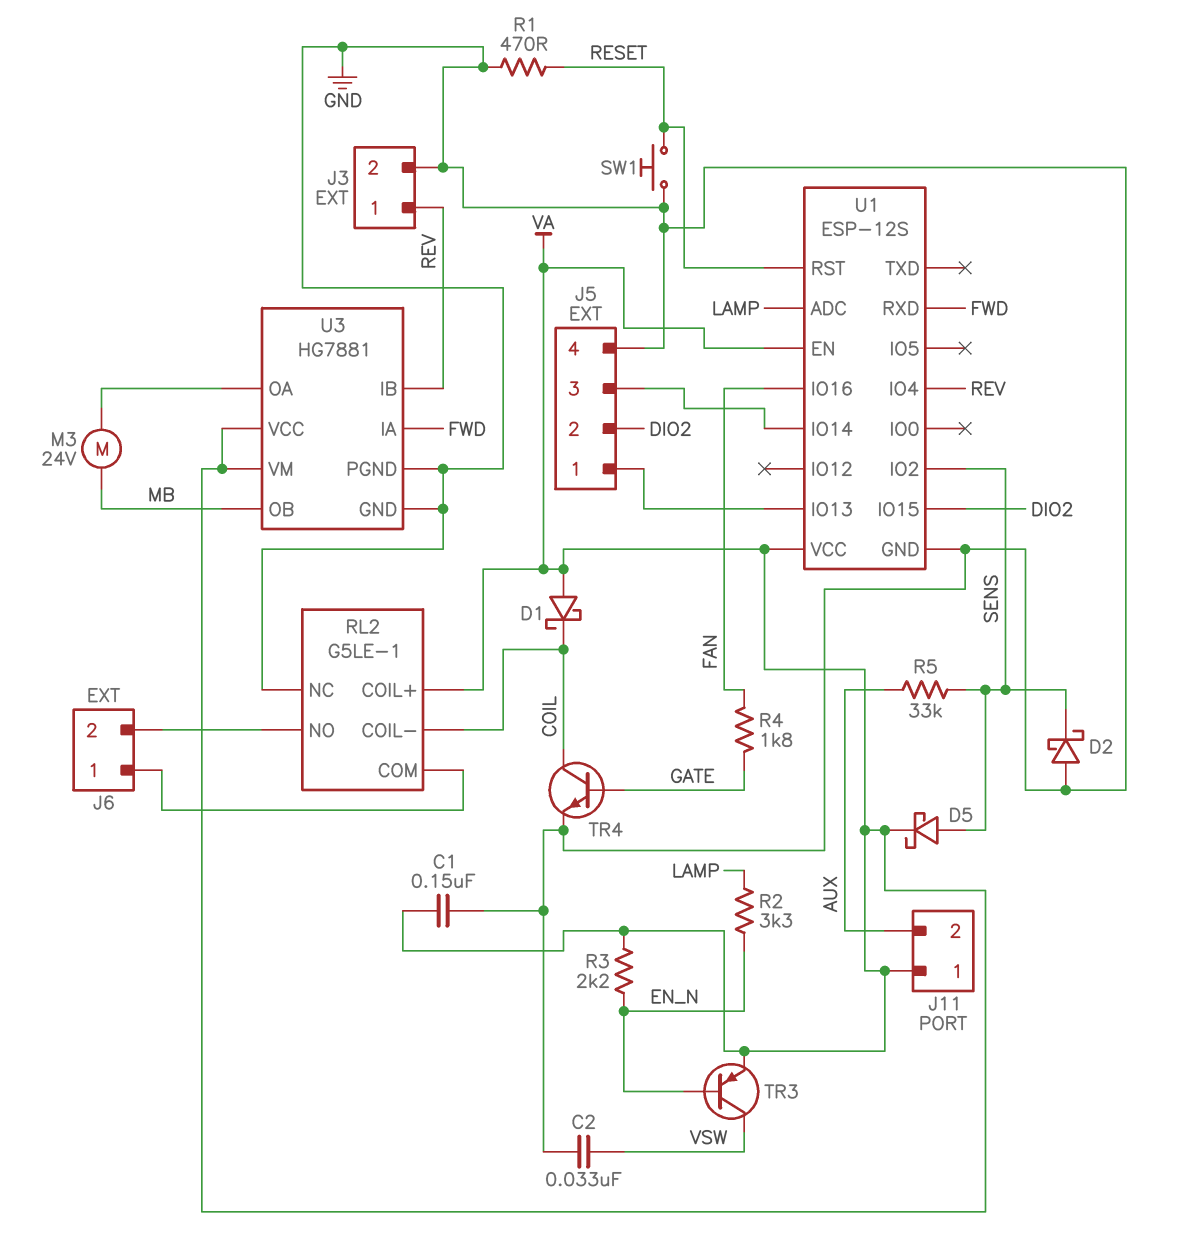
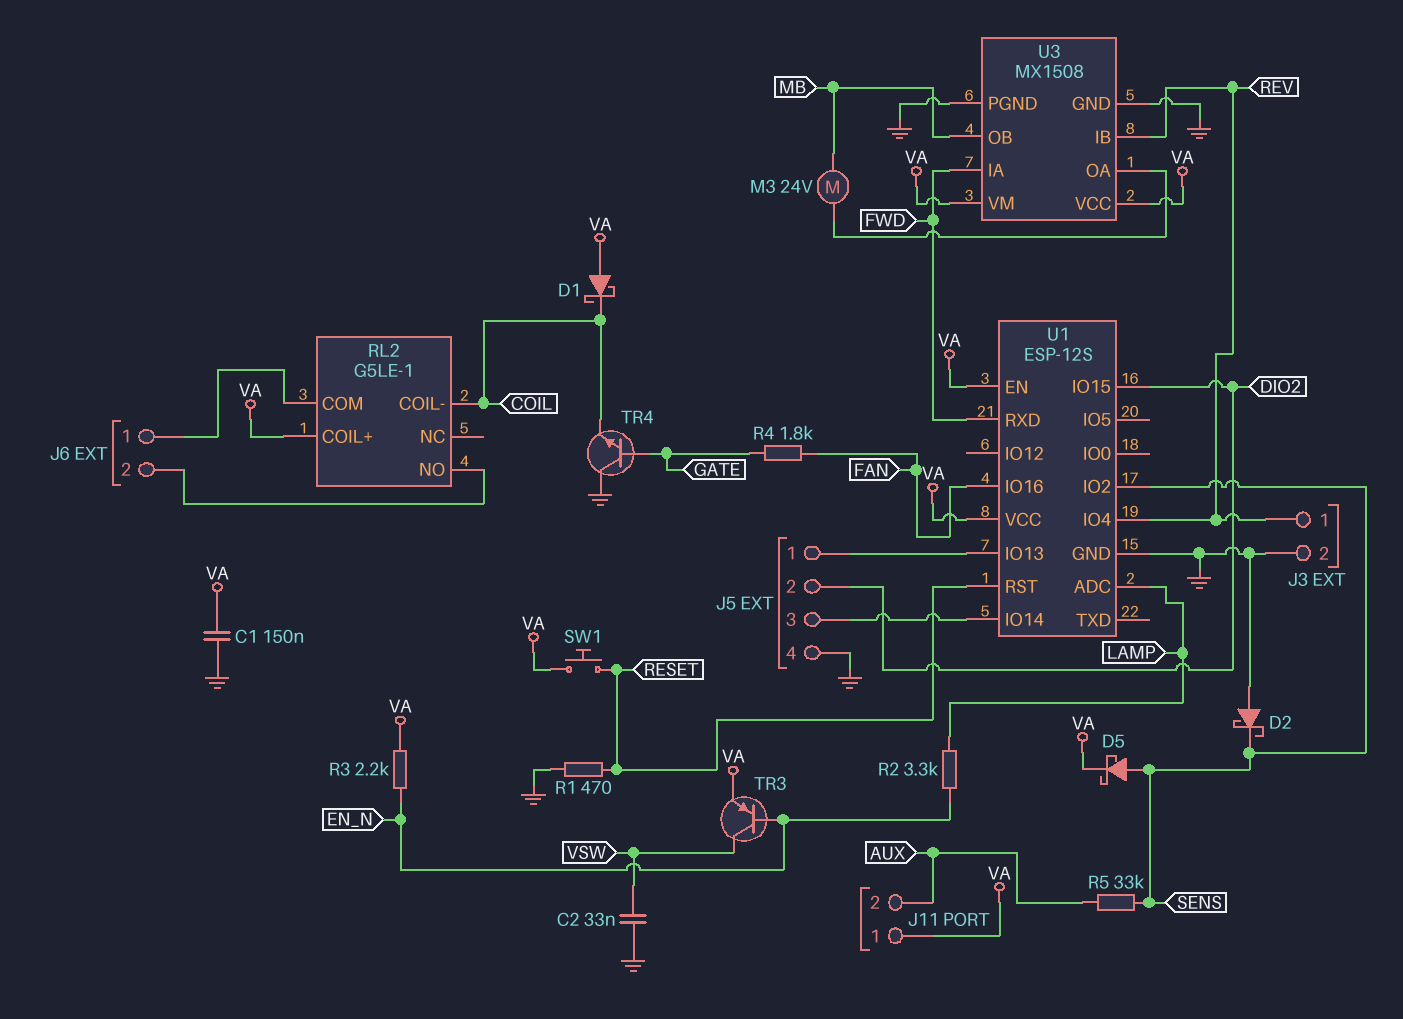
RL2 pin NC: GND -> none
SW1: button (GND, RESET) -> button (RESET, VA)
TR4: NPN (B GATE, C COIL, E GND) -> NPN (B GATE, C GND, E COIL)
U3: HG7881 -> MX1508

